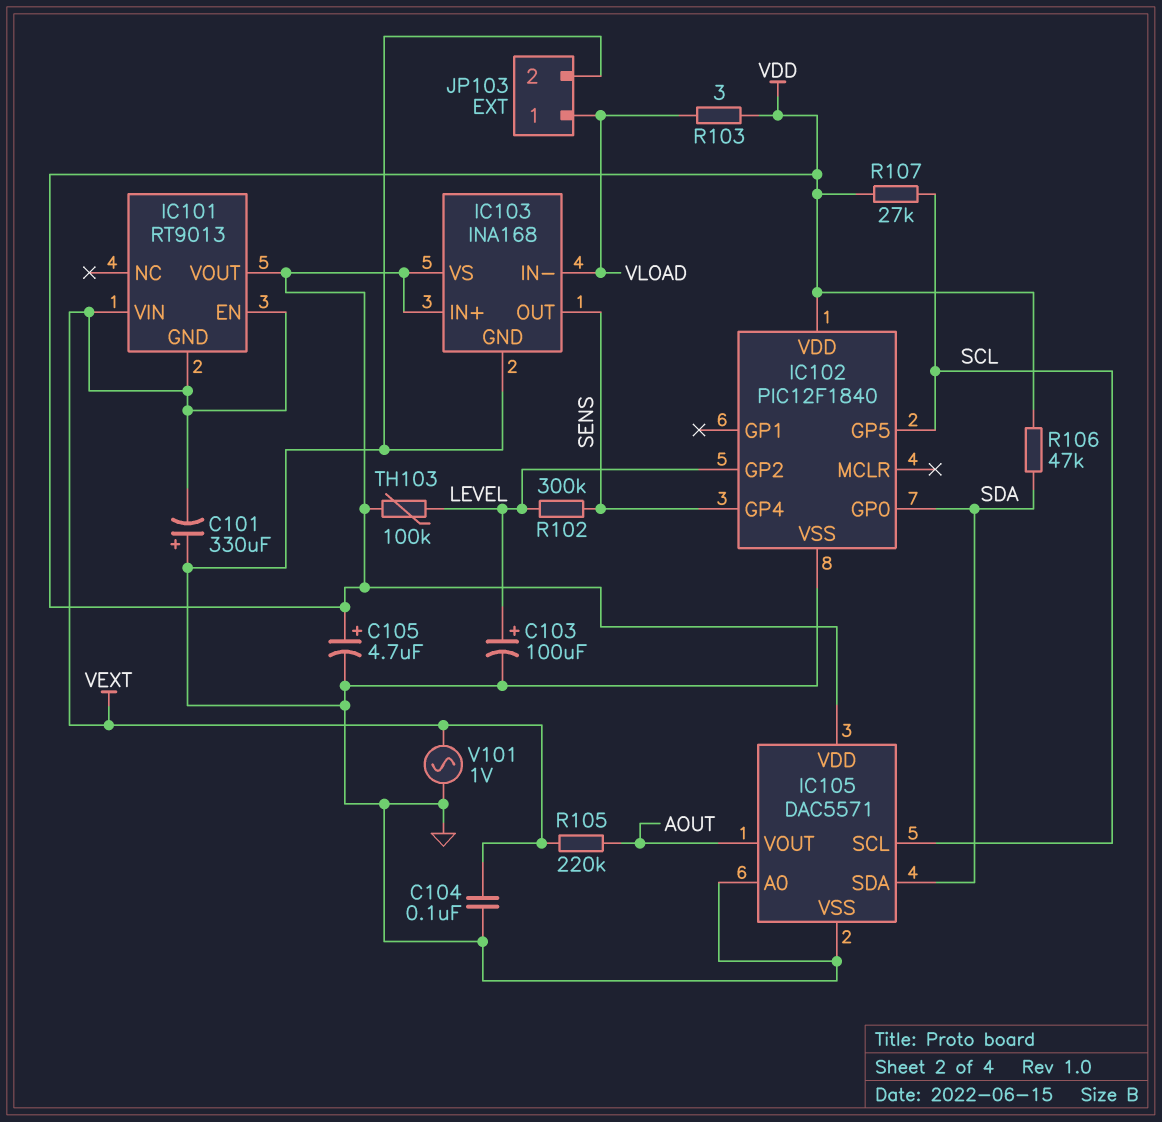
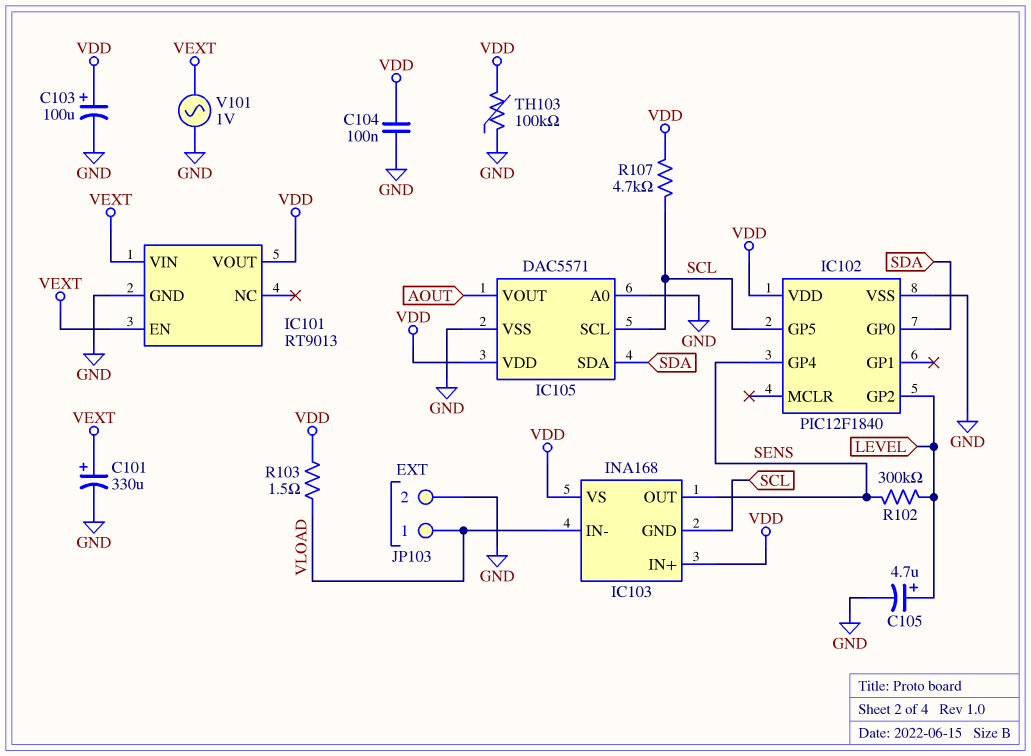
C101: 330uF (plus GND, minus VEXT) -> 330uF (plus VEXT, minus GND)
C103: 100uF (plus LEVEL, minus GND) -> 100uF (plus VDD, minus GND)
C104: 100nF (GND, VEXT) -> 100nF (GND, VDD)
C105: 4.7uF (plus VDD, minus GND) -> 4.7uF (plus LEVEL, minus GND)
IC101 pin GND: VEXT -> GND
IC103 pin GND: GND -> SCL
R103: 3 (VDD, VLOAD) -> 1.5 (VDD, VLOAD)
R105: 220k (AOUT, VEXT) -> none
R106: 47k (SDA, VDD) -> none
R107: 27k (SCL, VDD) -> 4.7k (SCL, VDD)
TH103: 100k (LEVEL, VDD) -> 100k (GND, VDD)

